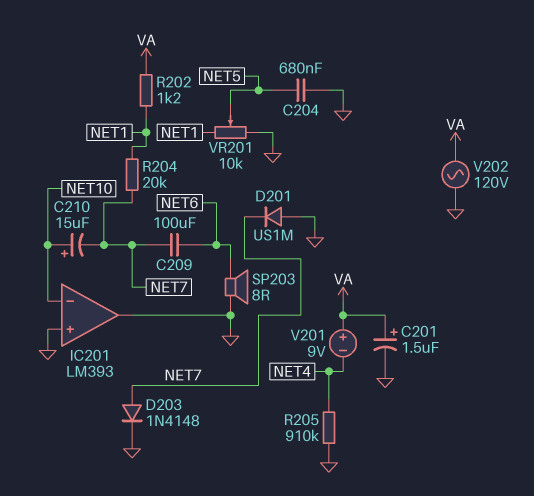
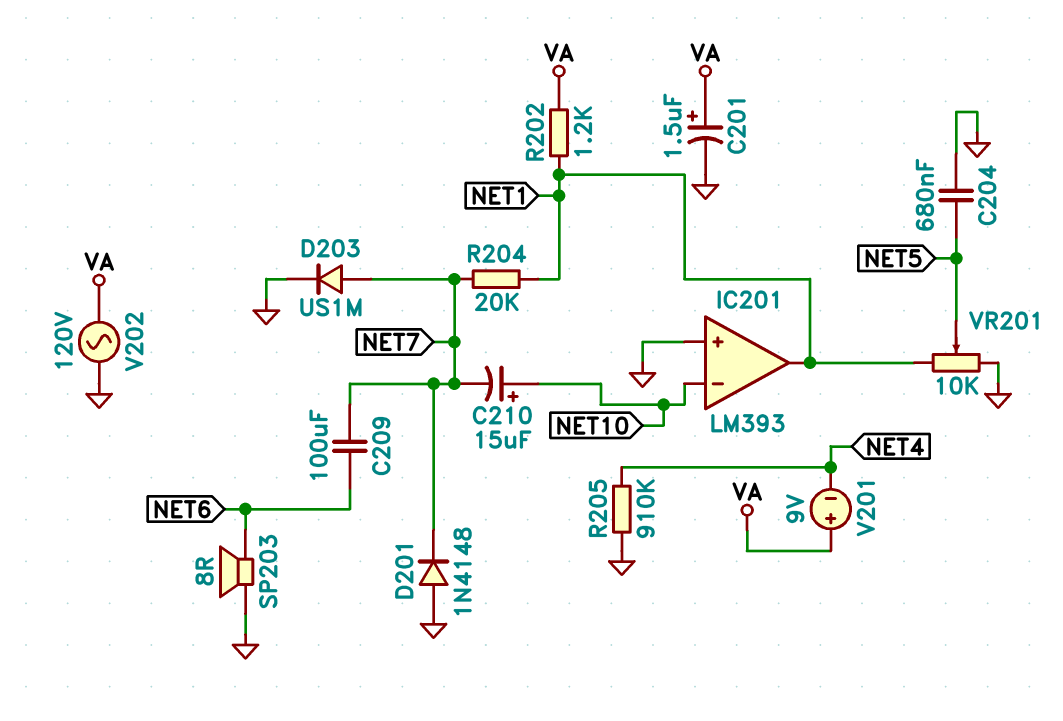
D201: diode US1M (A GND, K NET7) -> diode 1N4148 (A GND, K NET7)
D203: diode 1N4148 (A NET7, K GND) -> diode US1M (A NET7, K GND)
IC201 pin out: GND -> NET1

